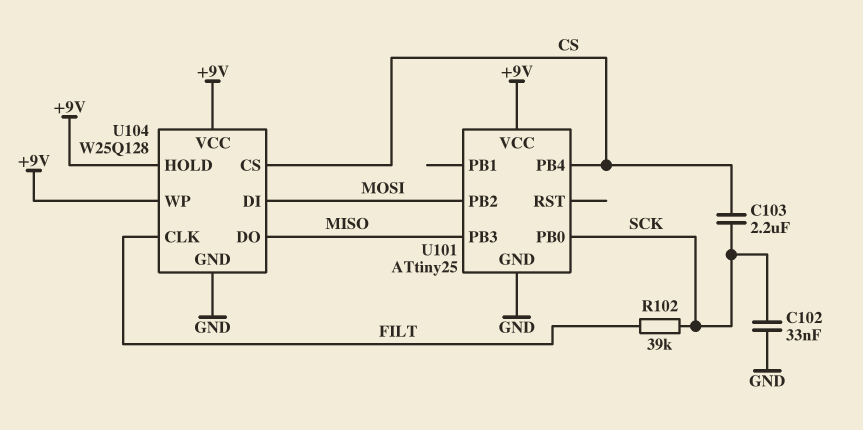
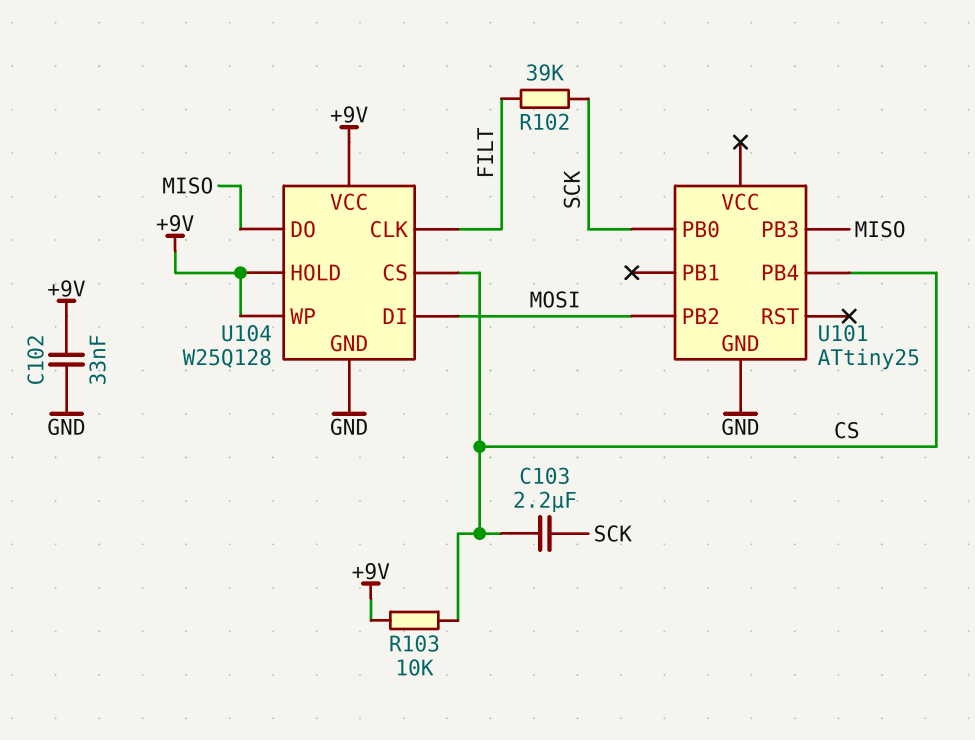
C102: 33nF (GND, SCK) -> 33nF (+9V, GND)
R103: none -> 10k (+9V, CS)
U101 pin VCC: +9V -> none

